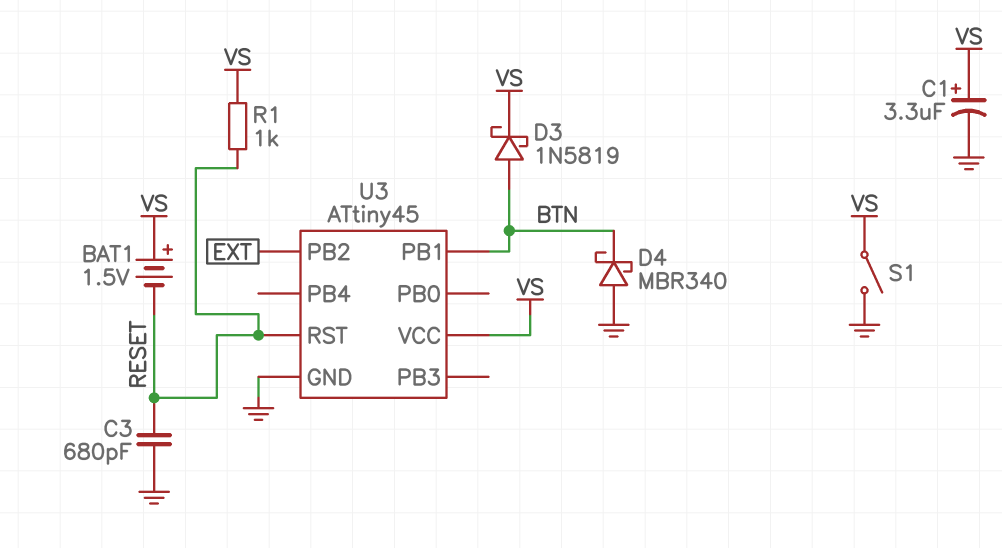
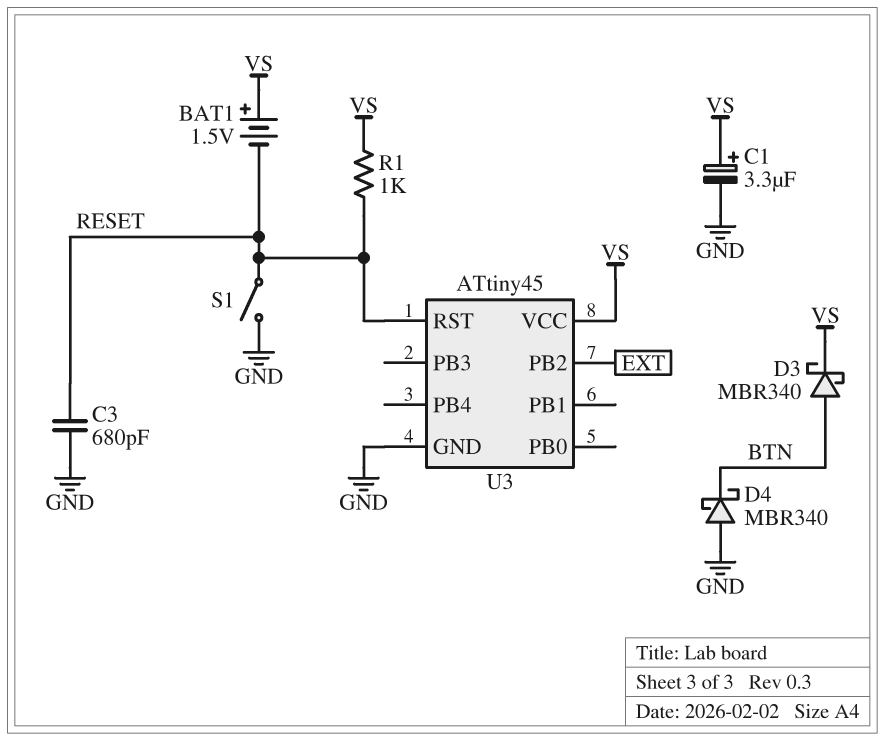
D3: schottky 1N5819 (A BTN, K VS) -> schottky MBR340 (A BTN, K VS)
S1: switch (GND, VS) -> switch (GND, RESET)
U3 pin PB1: BTN -> none

